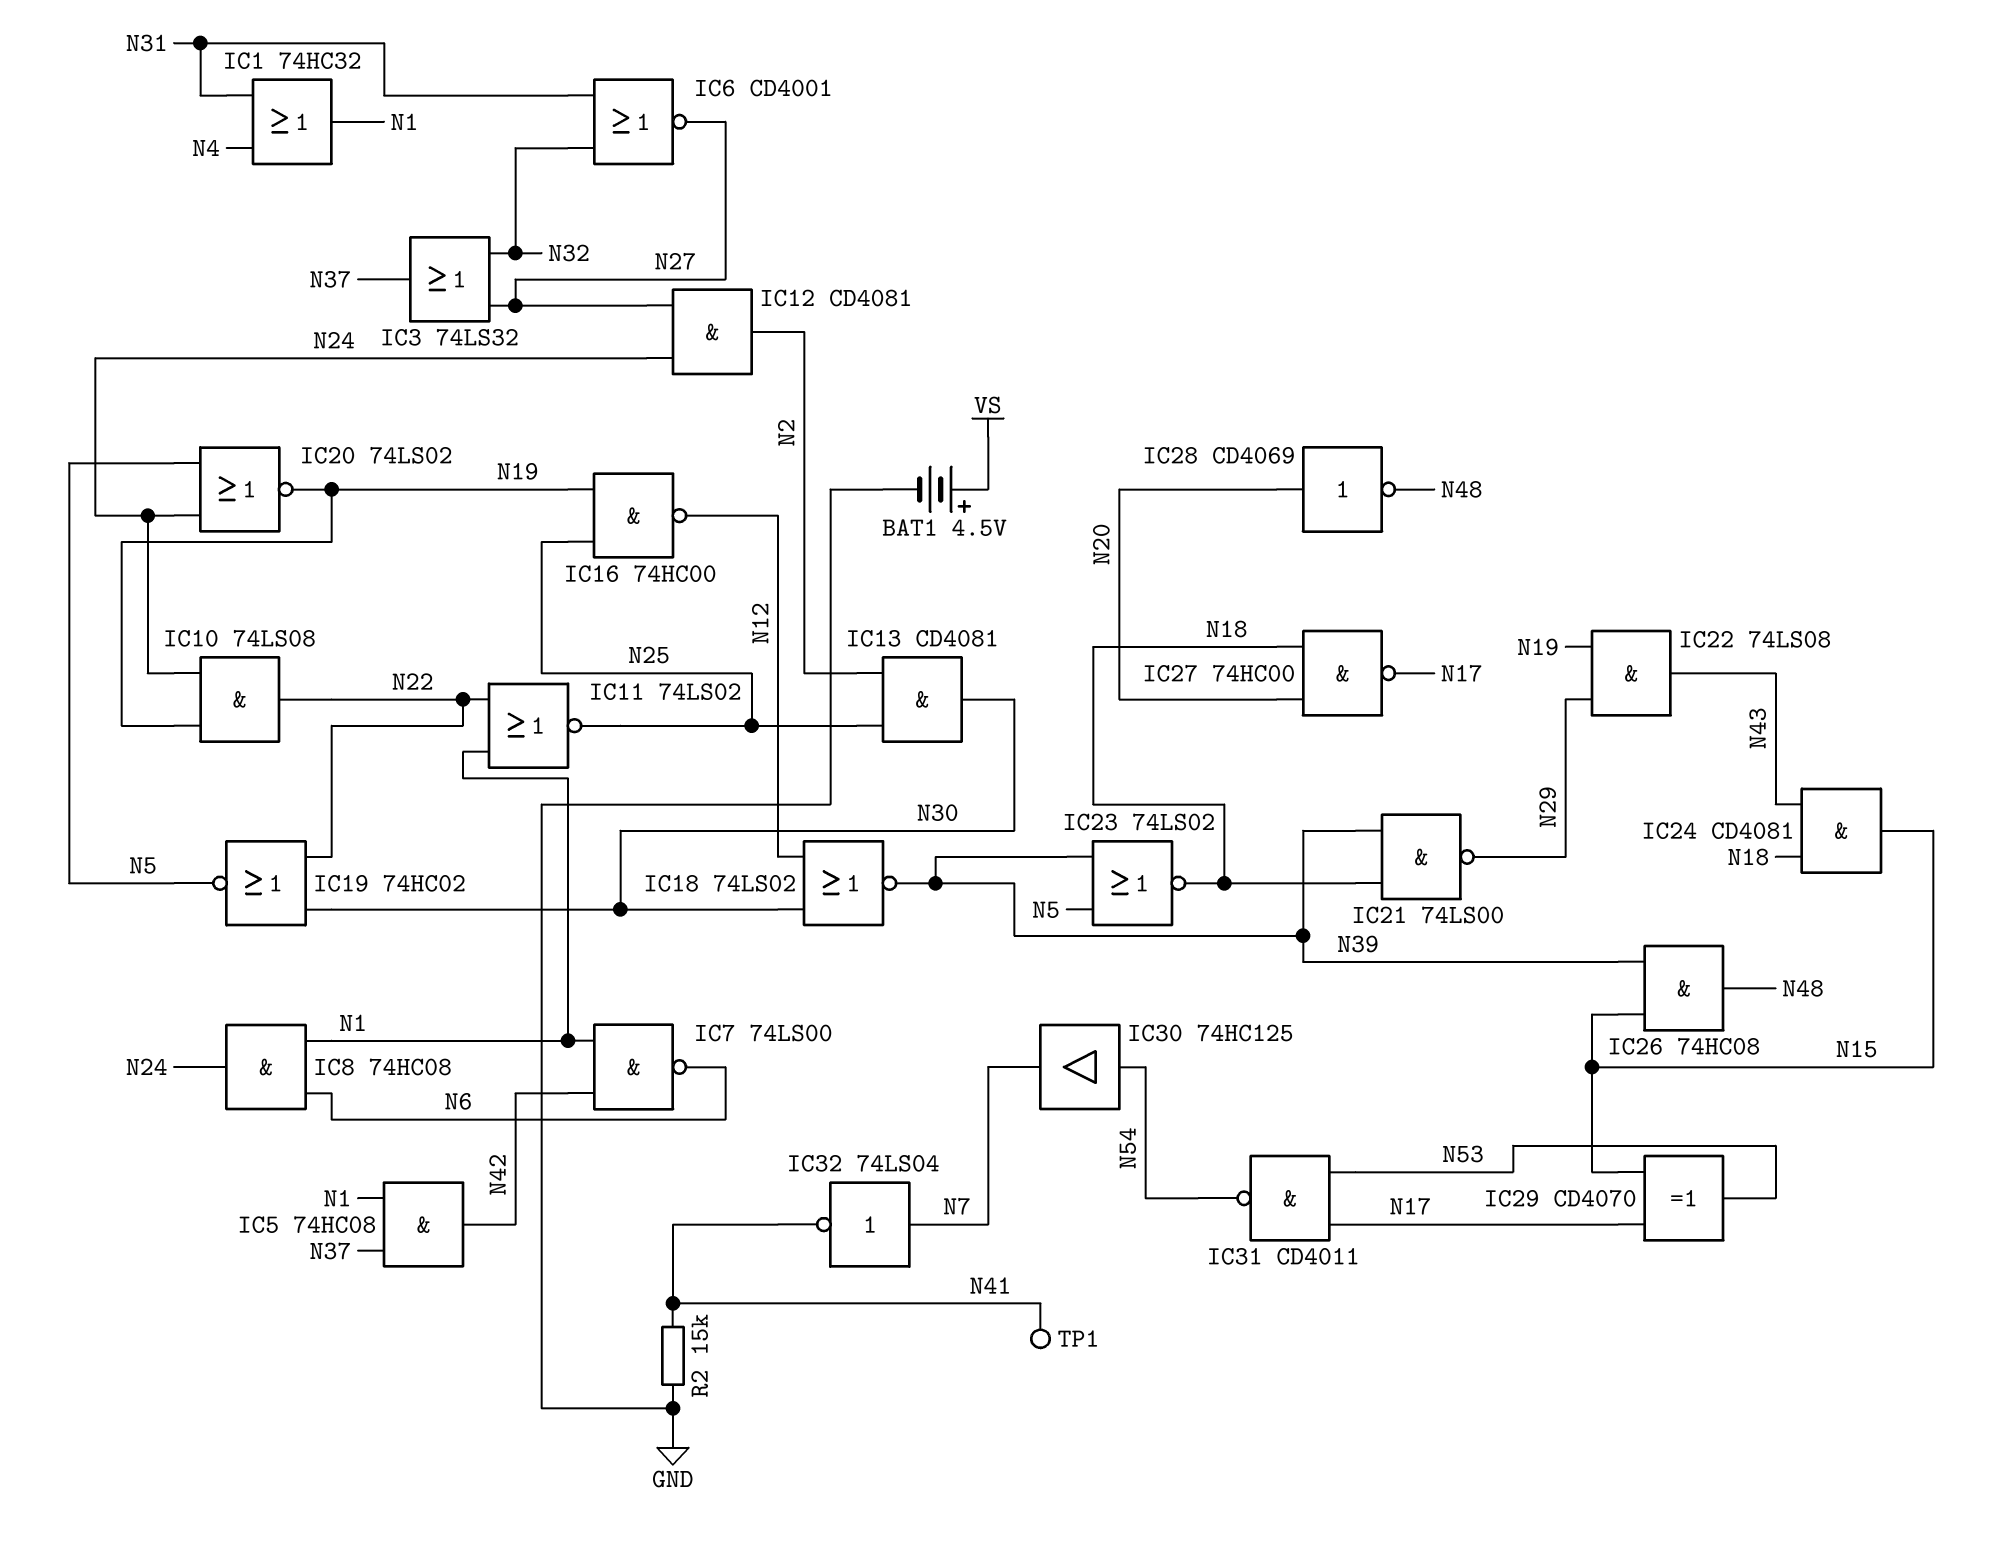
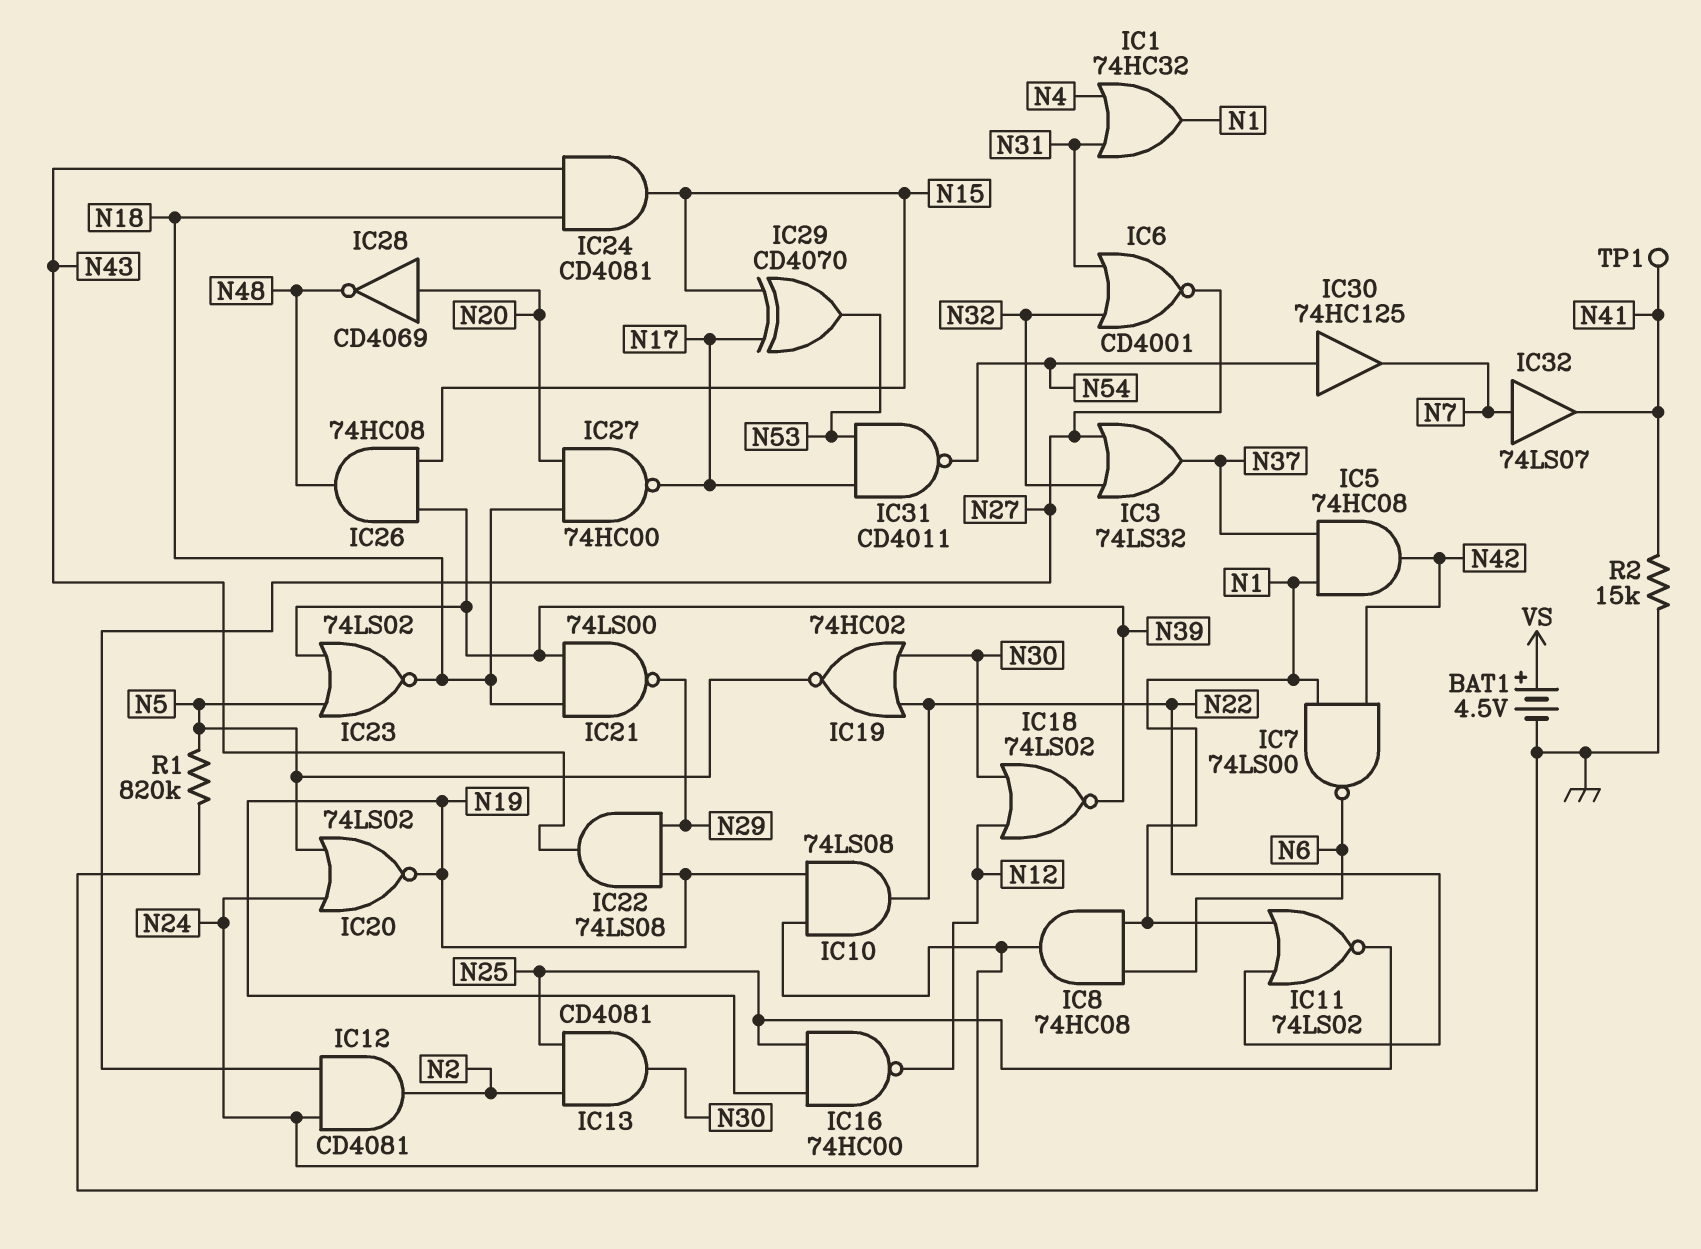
IC32: NOT 74LS04 (in N7, out N41) -> buffer 74LS07 (in N7, out N41)
R1: none -> 820k (GND, N5)

